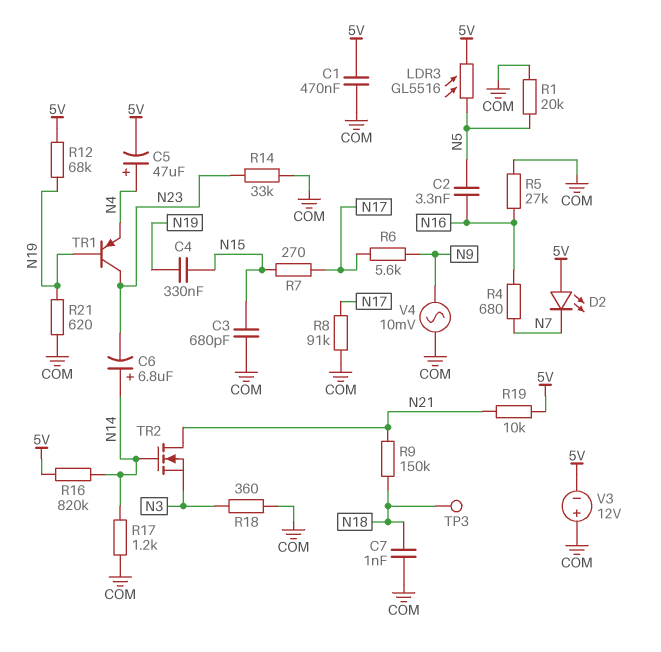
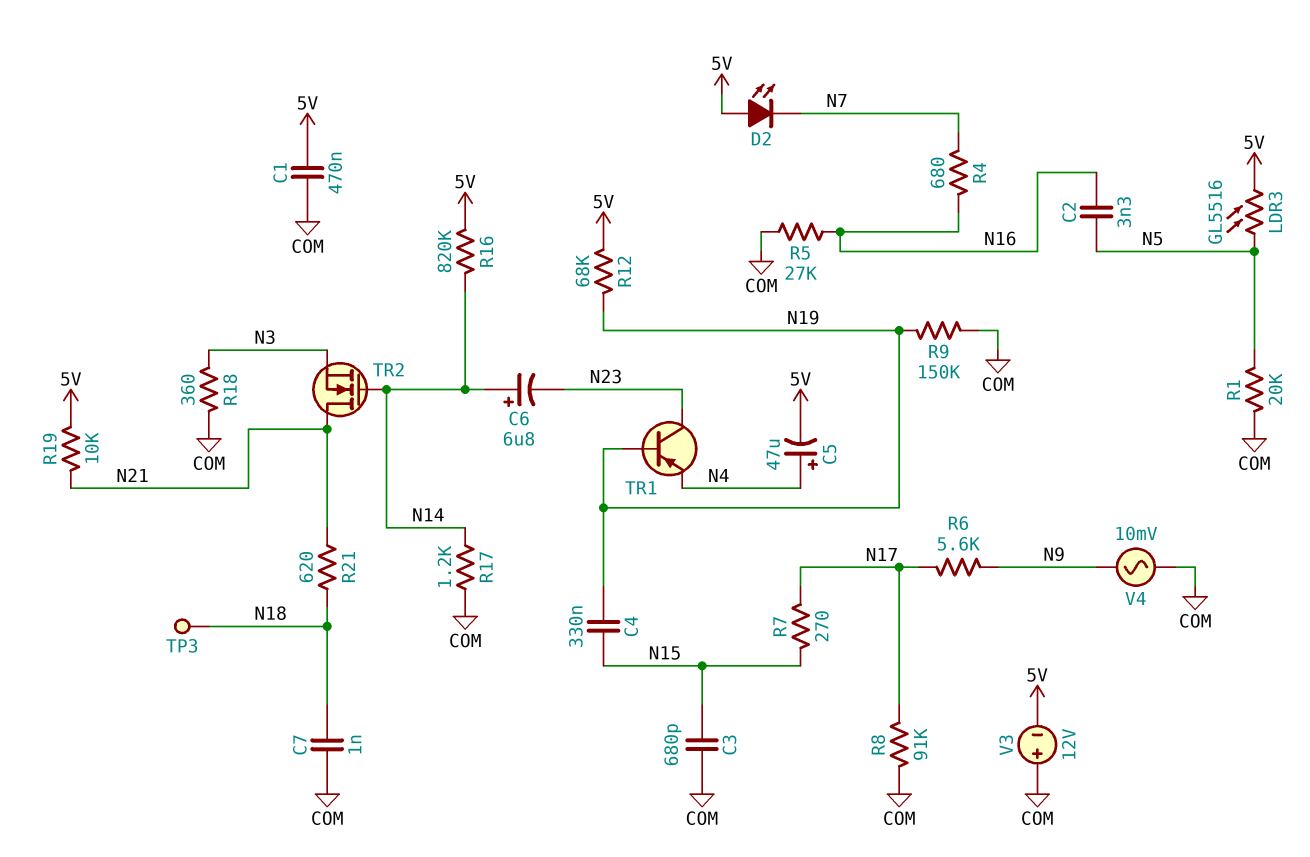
R9: 150k (N18, N21) -> 150k (COM, N19)
R14: 33k (COM, N23) -> none
R21: 620 (COM, N19) -> 620 (N18, N21)

